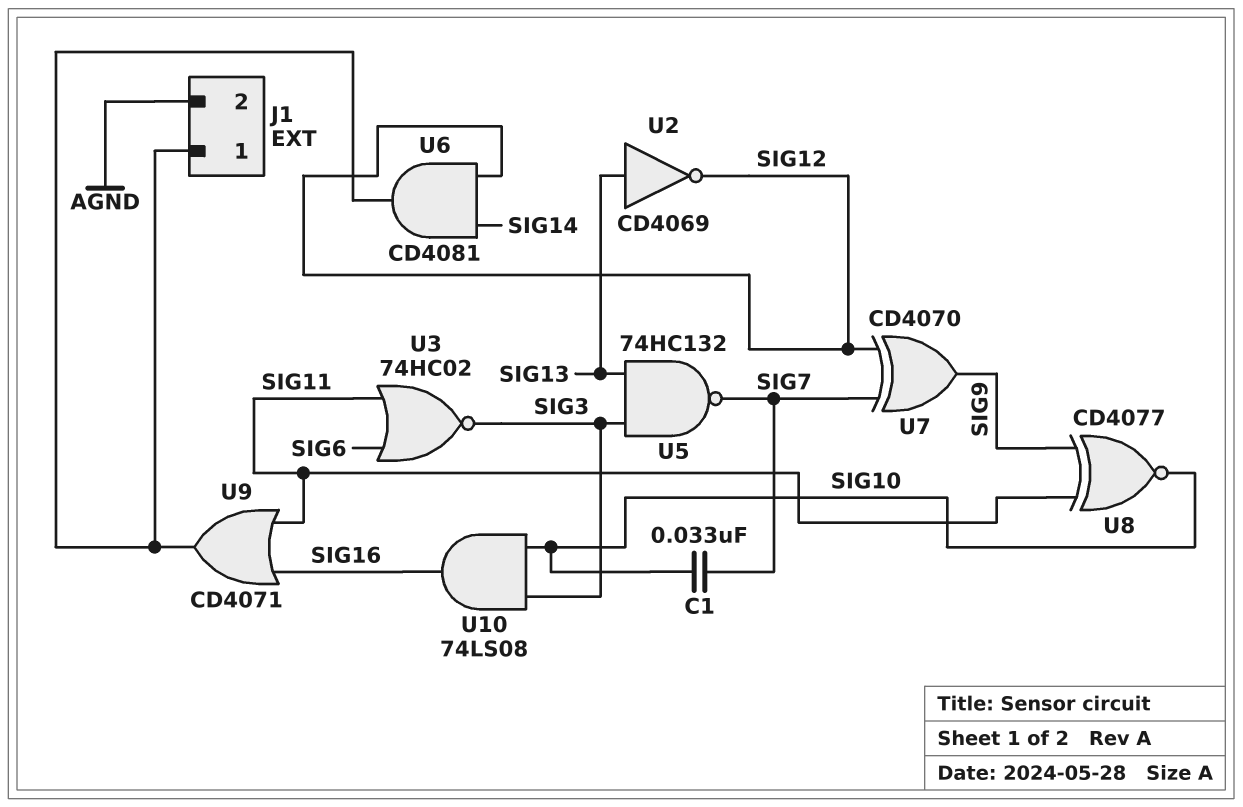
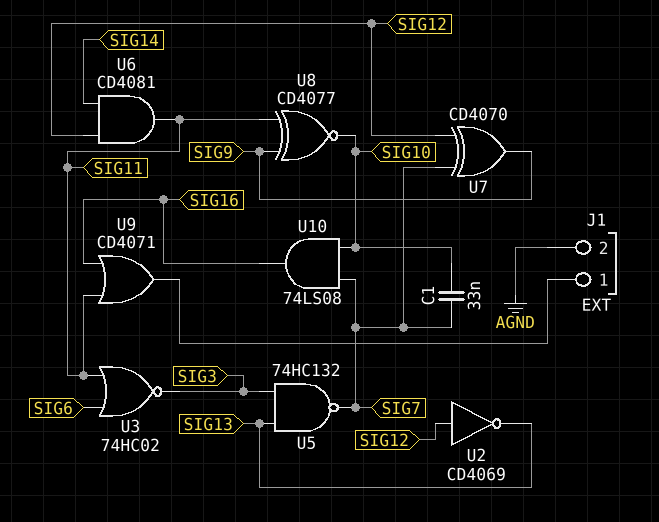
U2: NOT CD4069 (in SIG13, out SIG12) -> NOT CD4069 (in SIG12, out SIG13)
U6: AND CD4081 (in SIG12, in SIG14, out J1/1) -> AND CD4081 (in SIG12, in SIG14, out SIG11)
U10: AND 74LS08 (in SIG3, in SIG10, out SIG16) -> AND 74LS08 (in SIG7, in SIG10, out SIG16)

